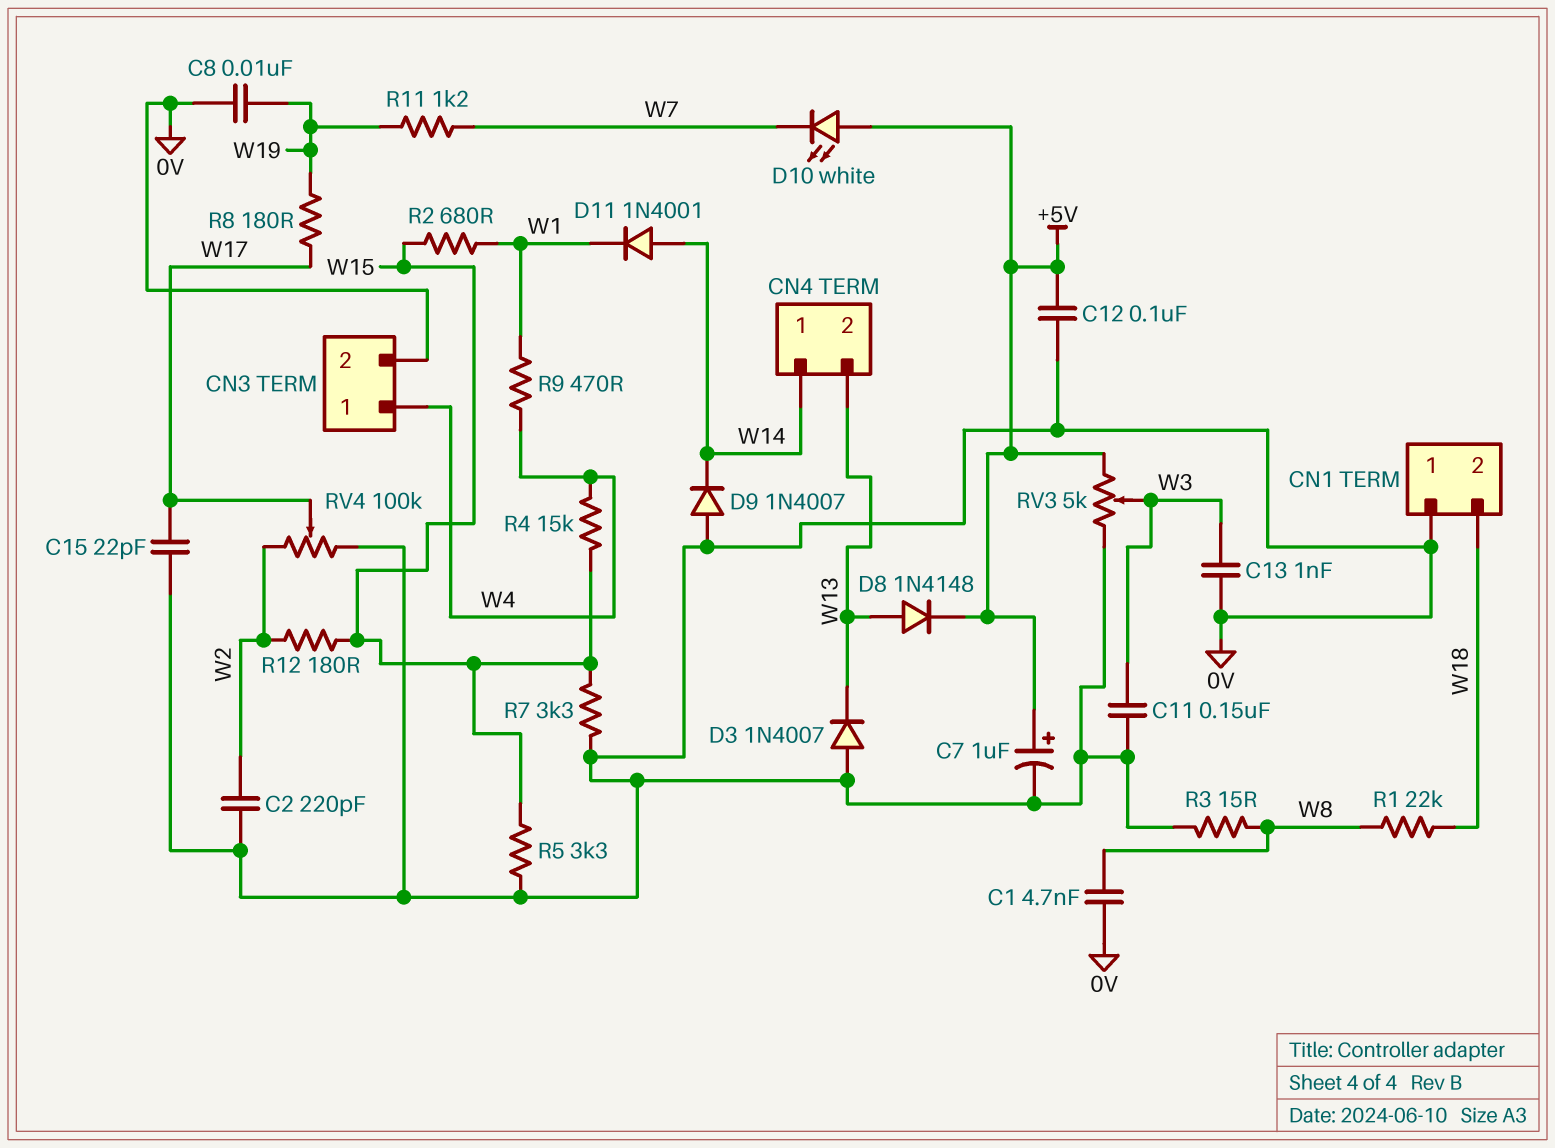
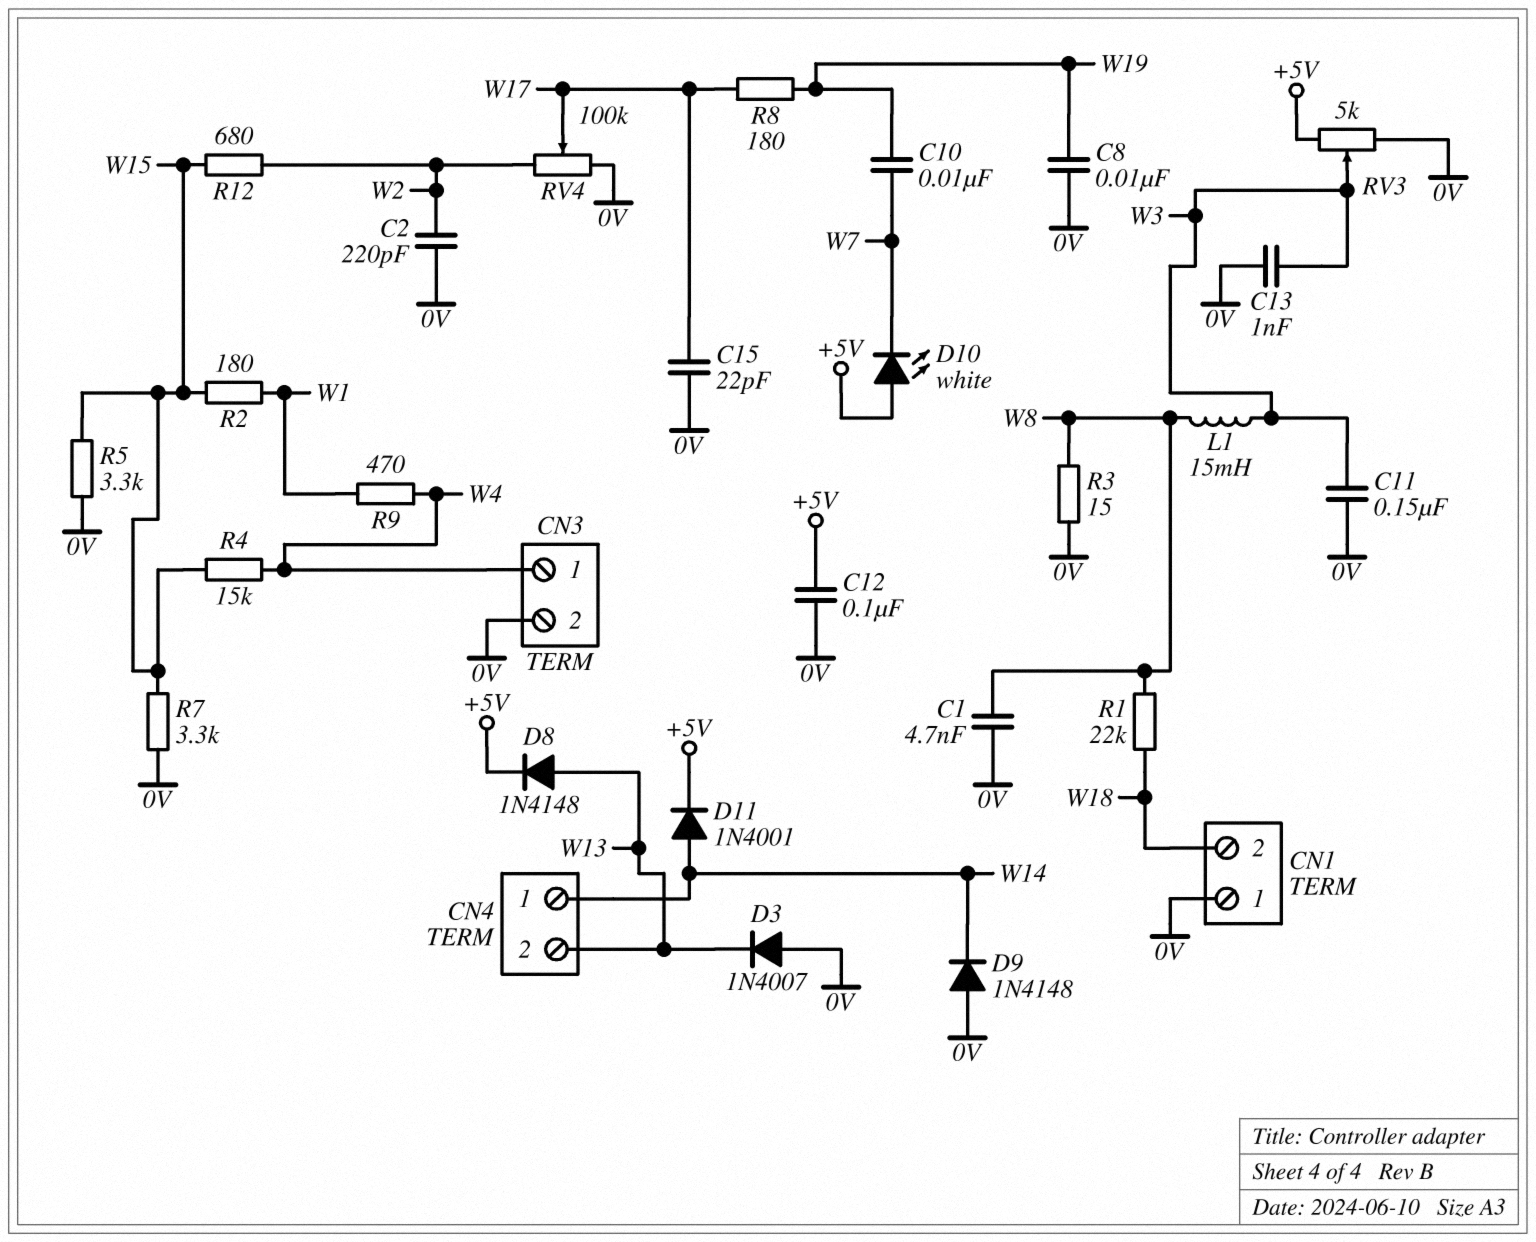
C7: 1uF (plus +5V, minus 0V) -> none
C10: none -> 10nF (W7, W19)
D9: diode 1N4007 (A 0V, K W14) -> diode 1N4148 (A 0V, K W14)
D11: diode 1N4001 (A W14, K W1) -> diode 1N4001 (A W14, K +5V)
L1: none -> 15mH (W3, W8)
R2: 680 (W1, W15) -> 180 (W1, W15)
R11: 1.2k (W7, W19) -> none
R12: 180 (W2, W15) -> 680 (W2, W15)

